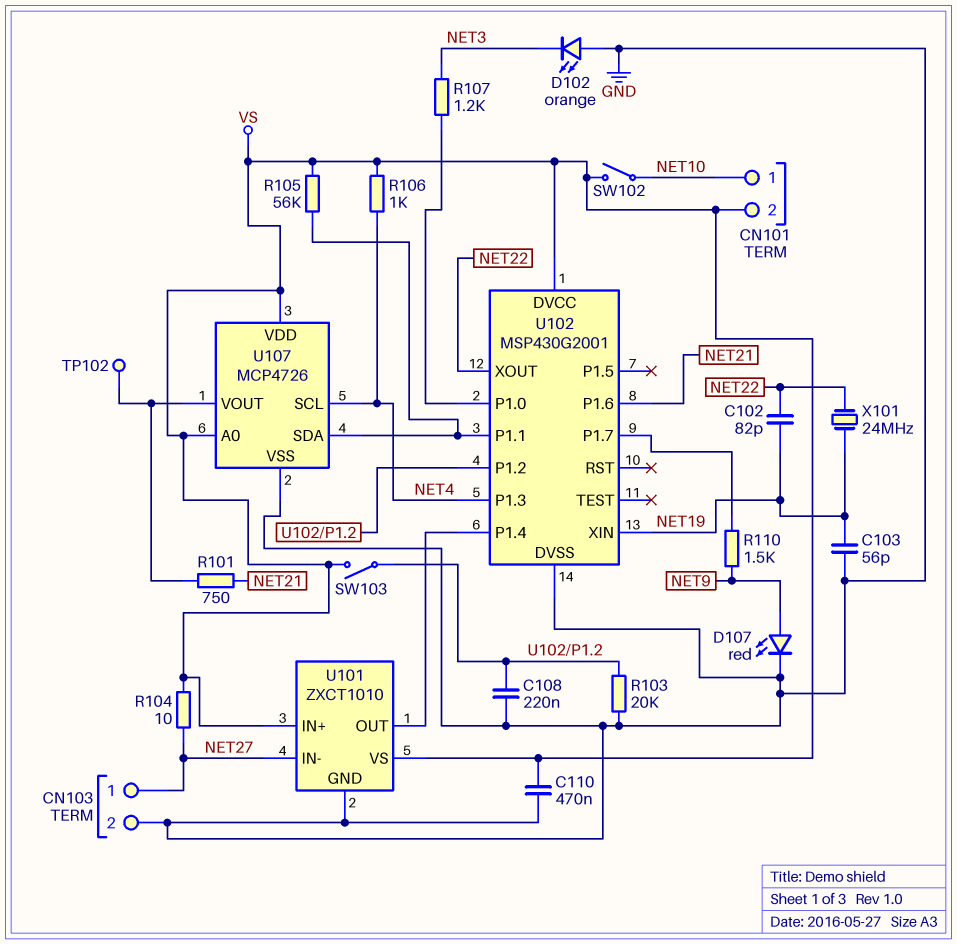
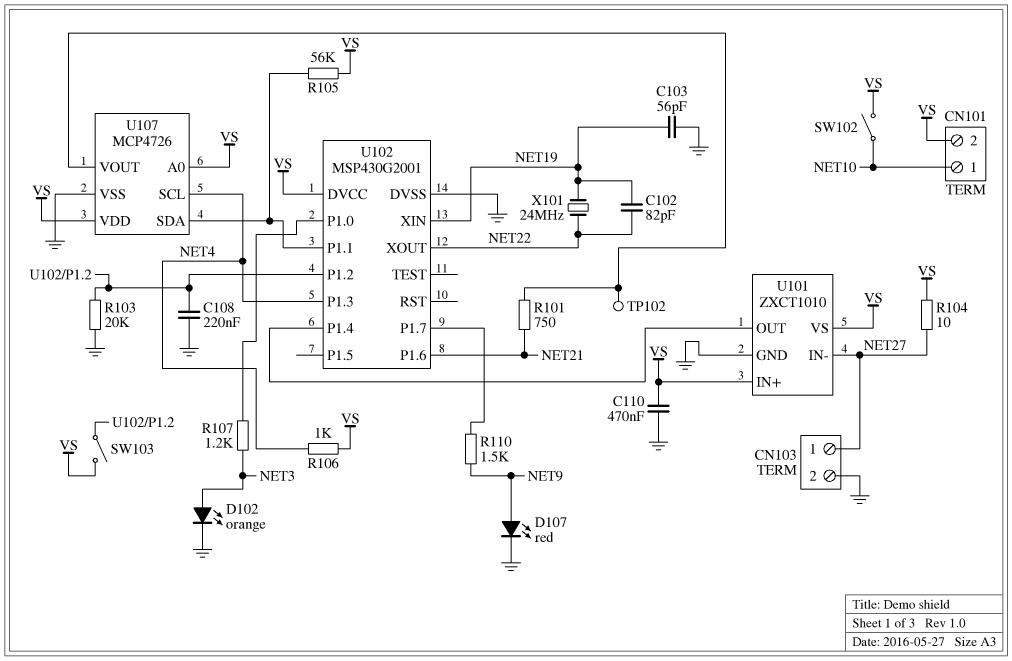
D102: LED orange (A GND, K NET3) -> LED orange (A NET3, K GND)

